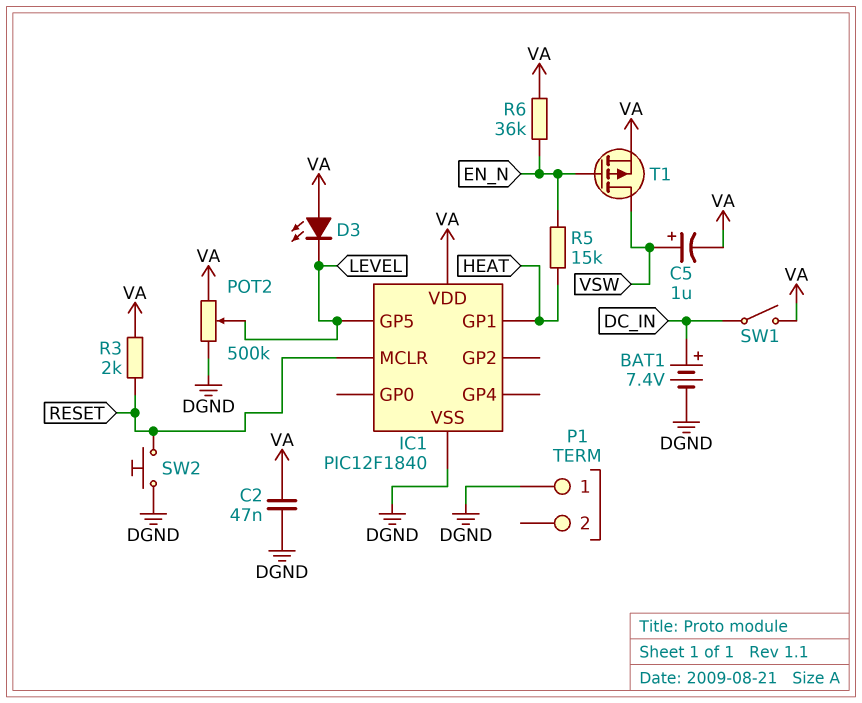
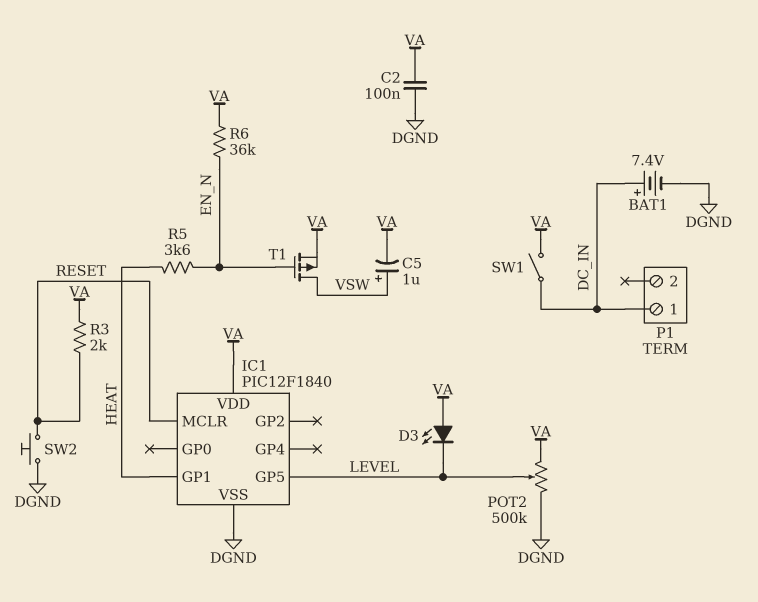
C2: 47nF (DGND, VA) -> 100nF (DGND, VA)
P1 pin 1: DGND -> DC_IN
R5: 15k (EN_N, HEAT) -> 3.6k (EN_N, HEAT)

